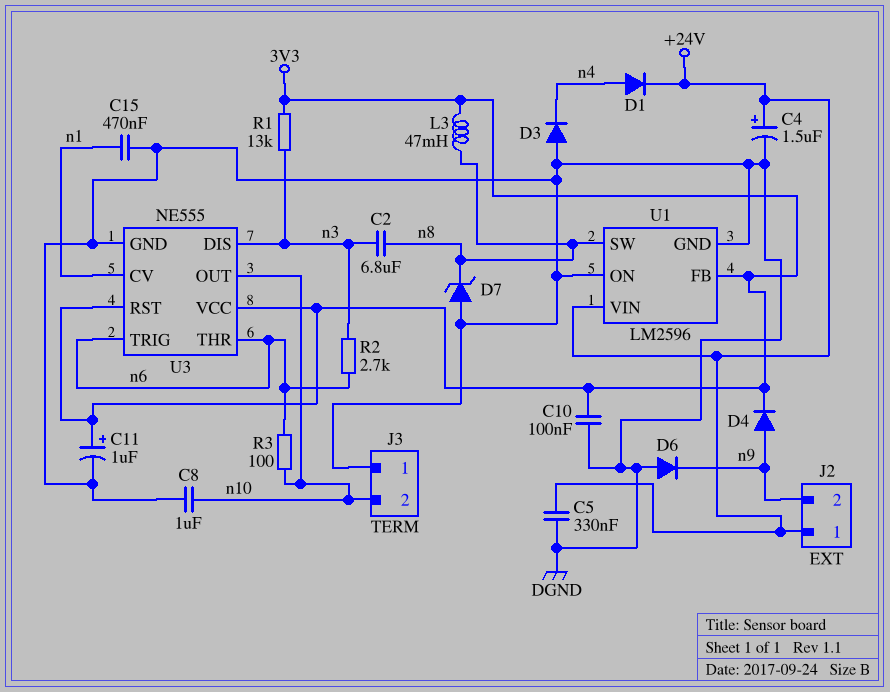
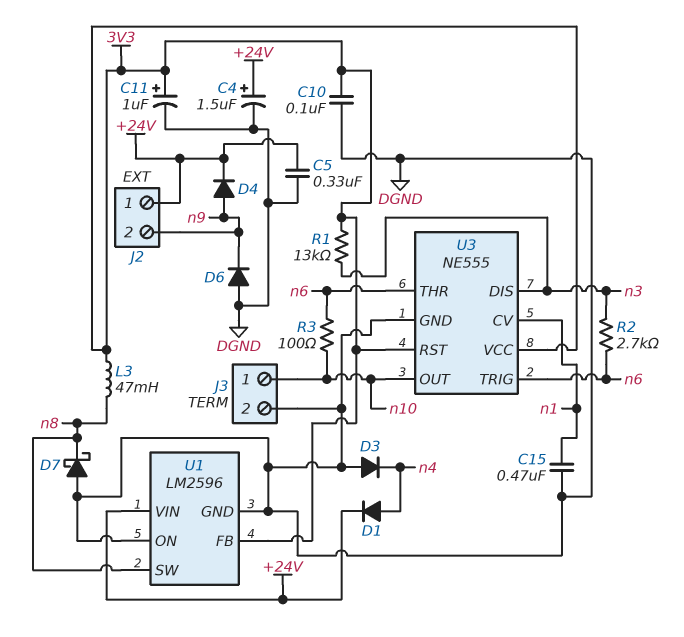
C2: 6.8uF (n3, n8) -> none
C8: 1uF (DGND, n10) -> none
D4: diode (A n9, K 3V3) -> diode (A n9, K +24V)
D7: zener (A DGND, K n8) -> schottky (A DGND, K n8)
J3 pin 1: DGND -> n10
J3 pin 2: n10 -> DGND

